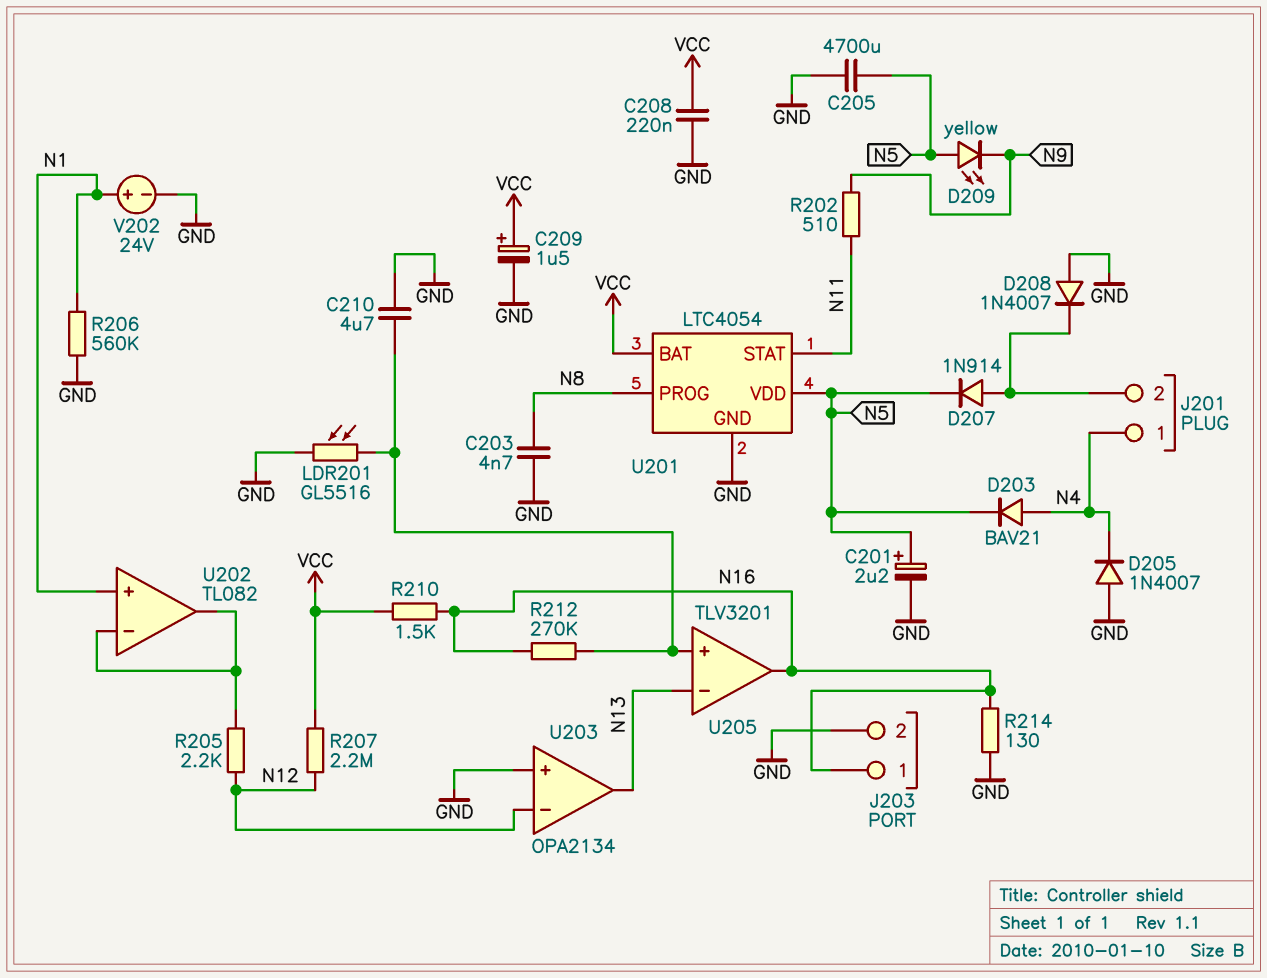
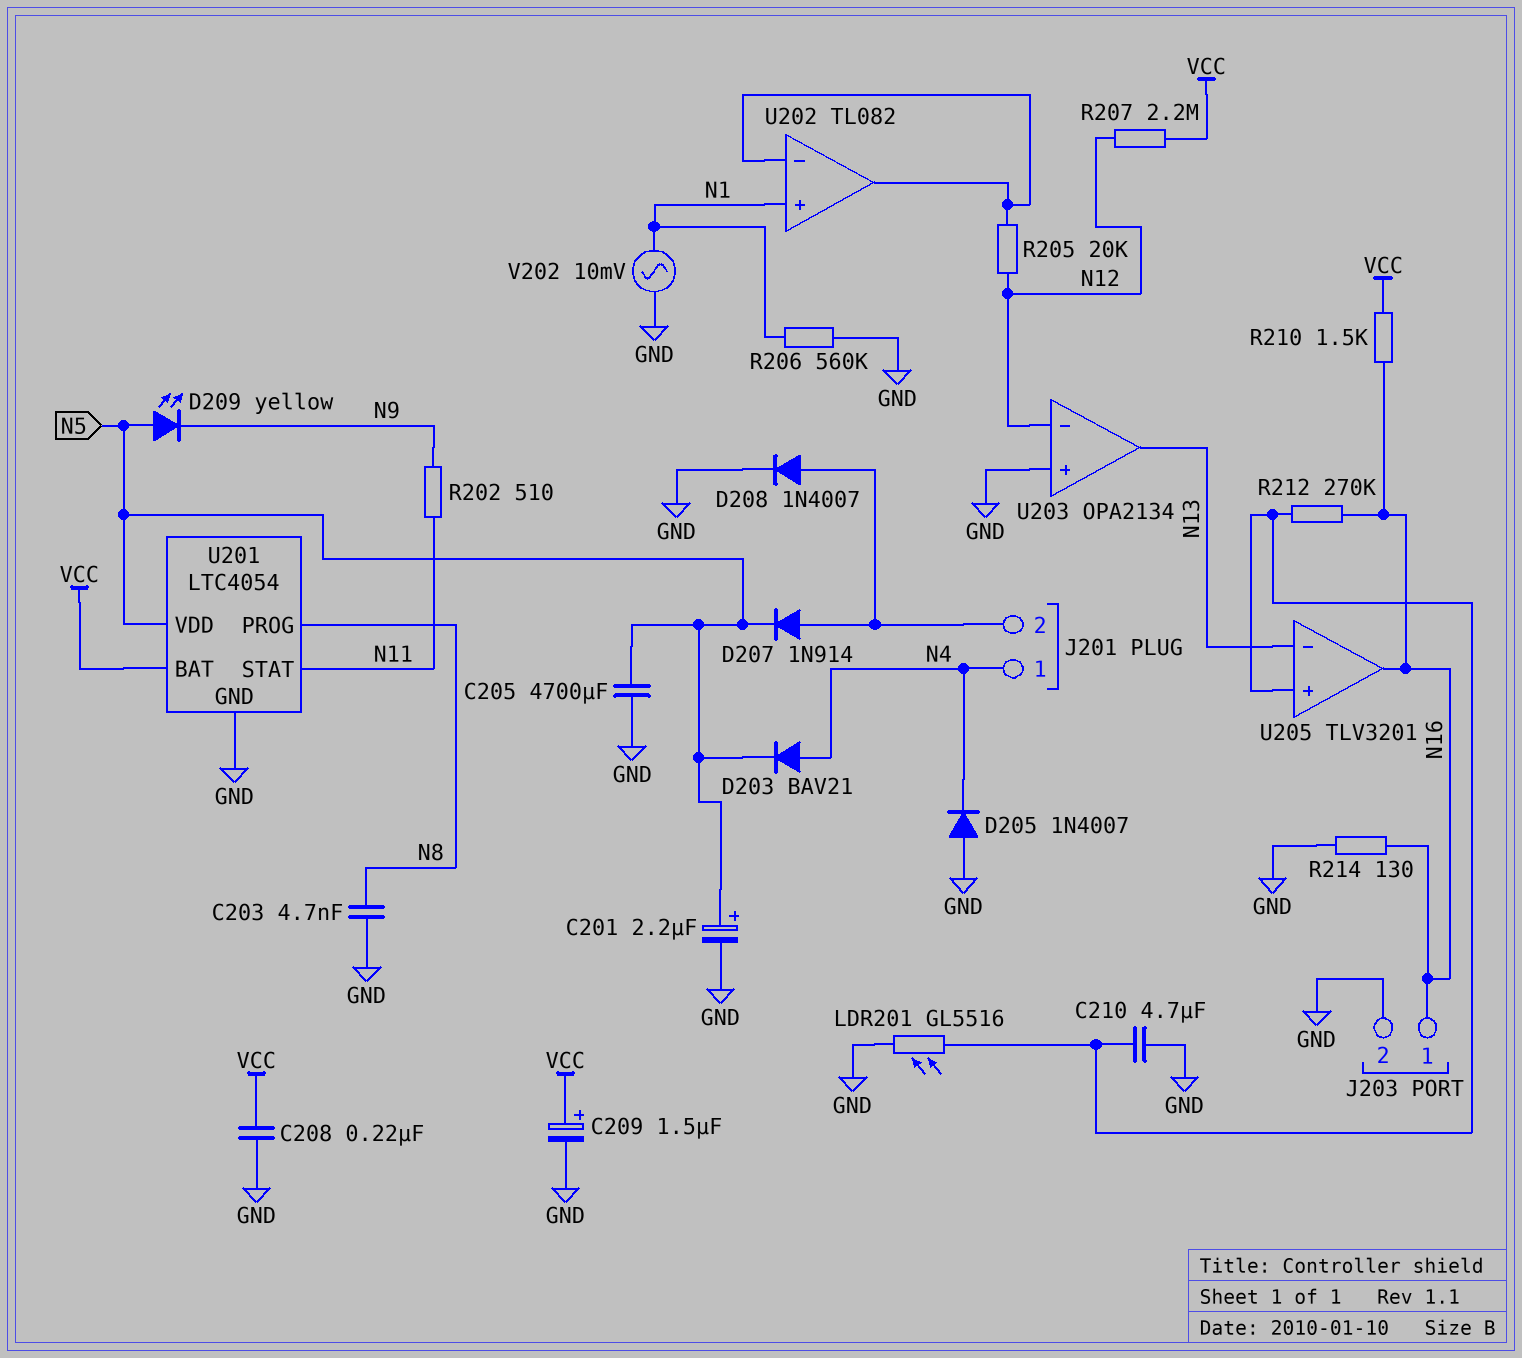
D208: diode 1N4007 (A GND, K J201/2) -> diode 1N4007 (A J201/2, K GND)
R205: 2.2k (N12, U202/in-) -> 20k (N12, U202/in-)
V202: 24V (plus N1, minus GND) -> AC 10mV (GND, N1)

